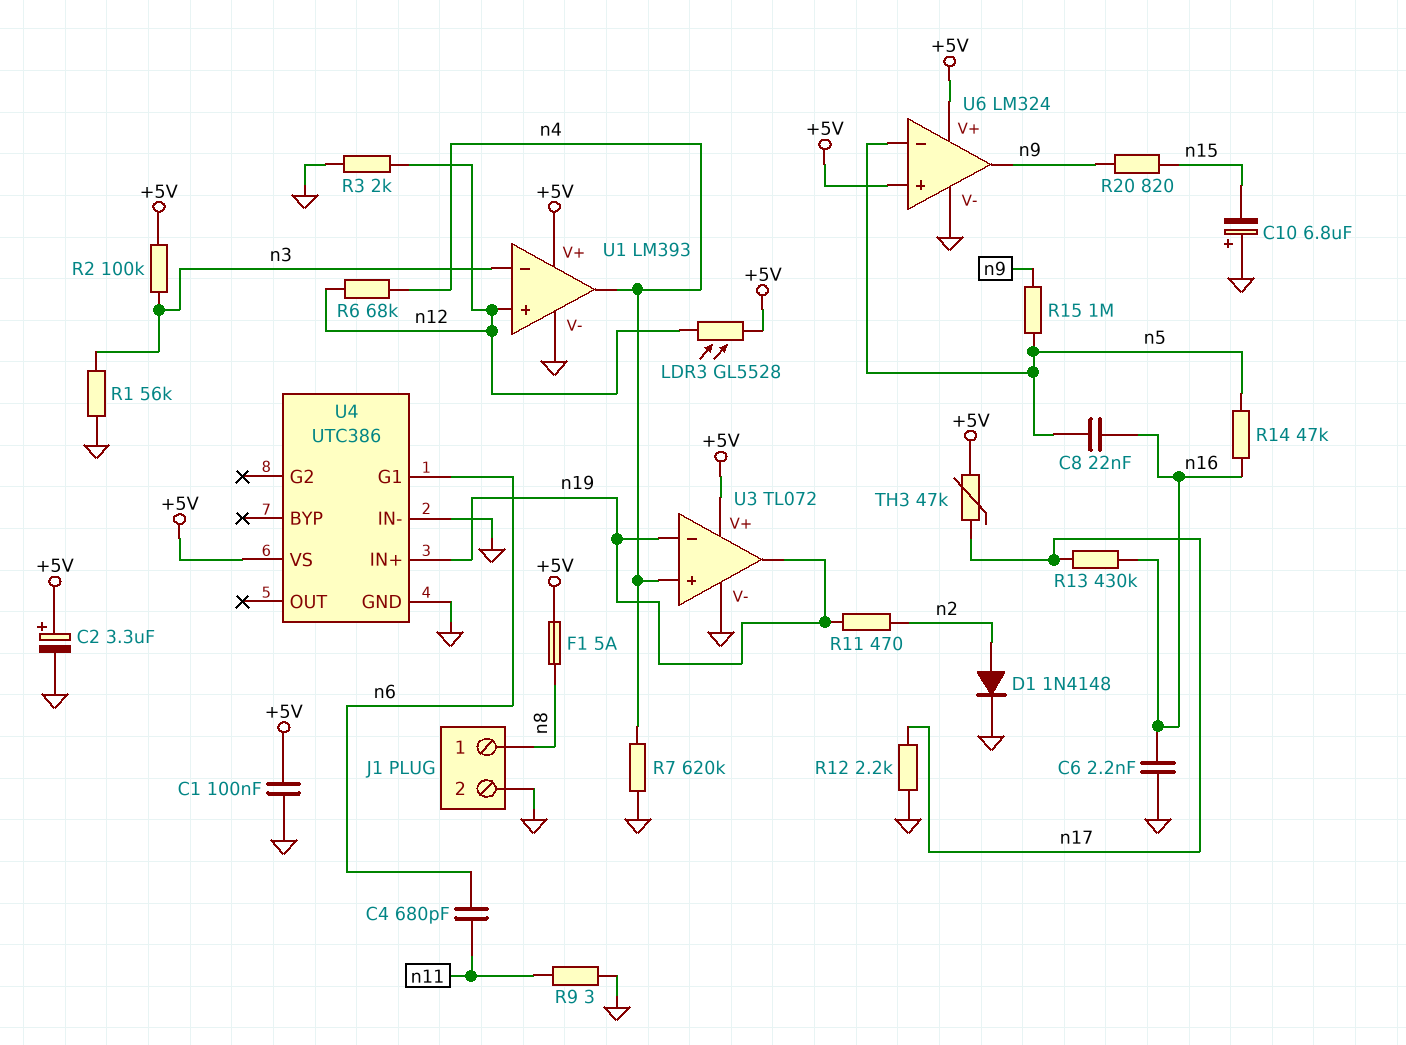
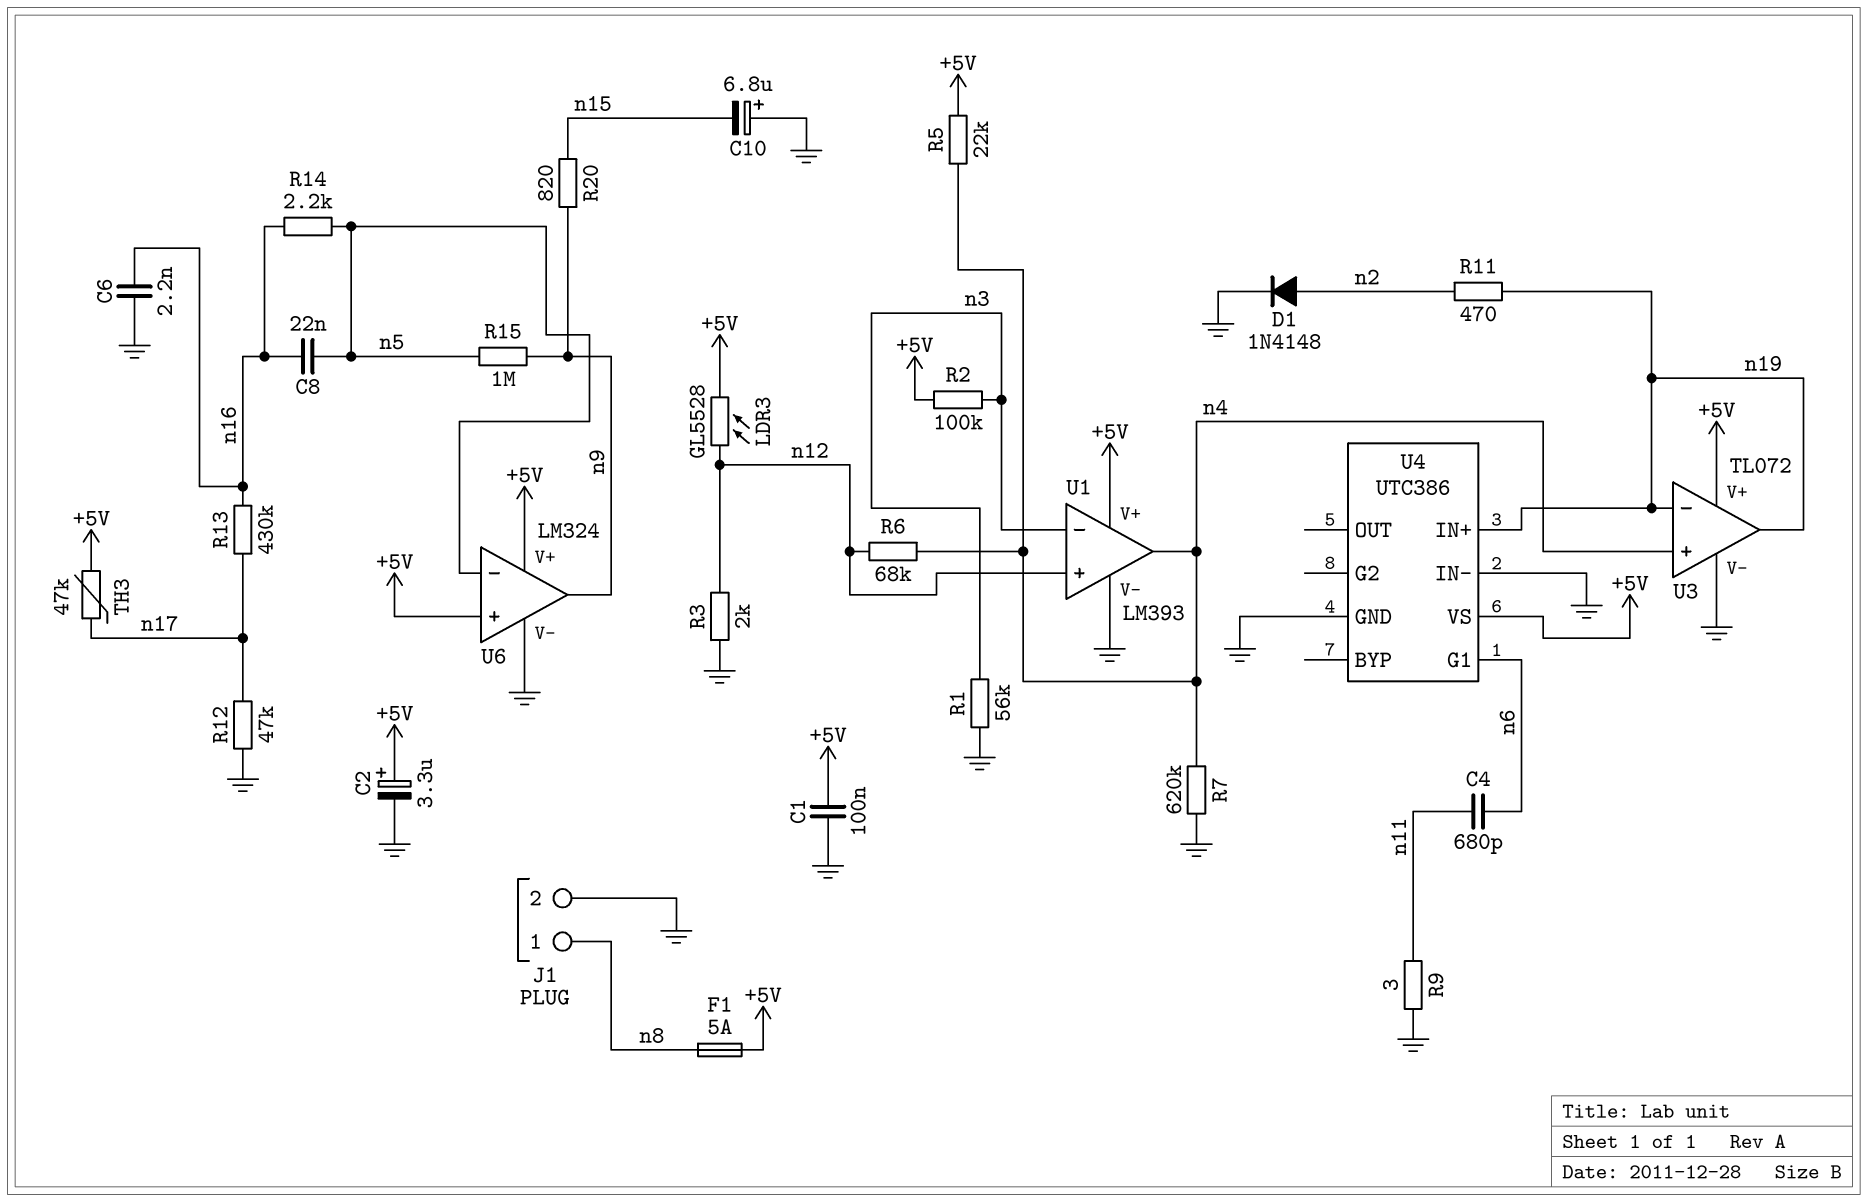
R5: none -> 22k (+5V, n4)
R12: 2.2k (GND, n17) -> 47k (GND, n17)
R14: 47k (n5, n16) -> 2.2k (n5, n16)

